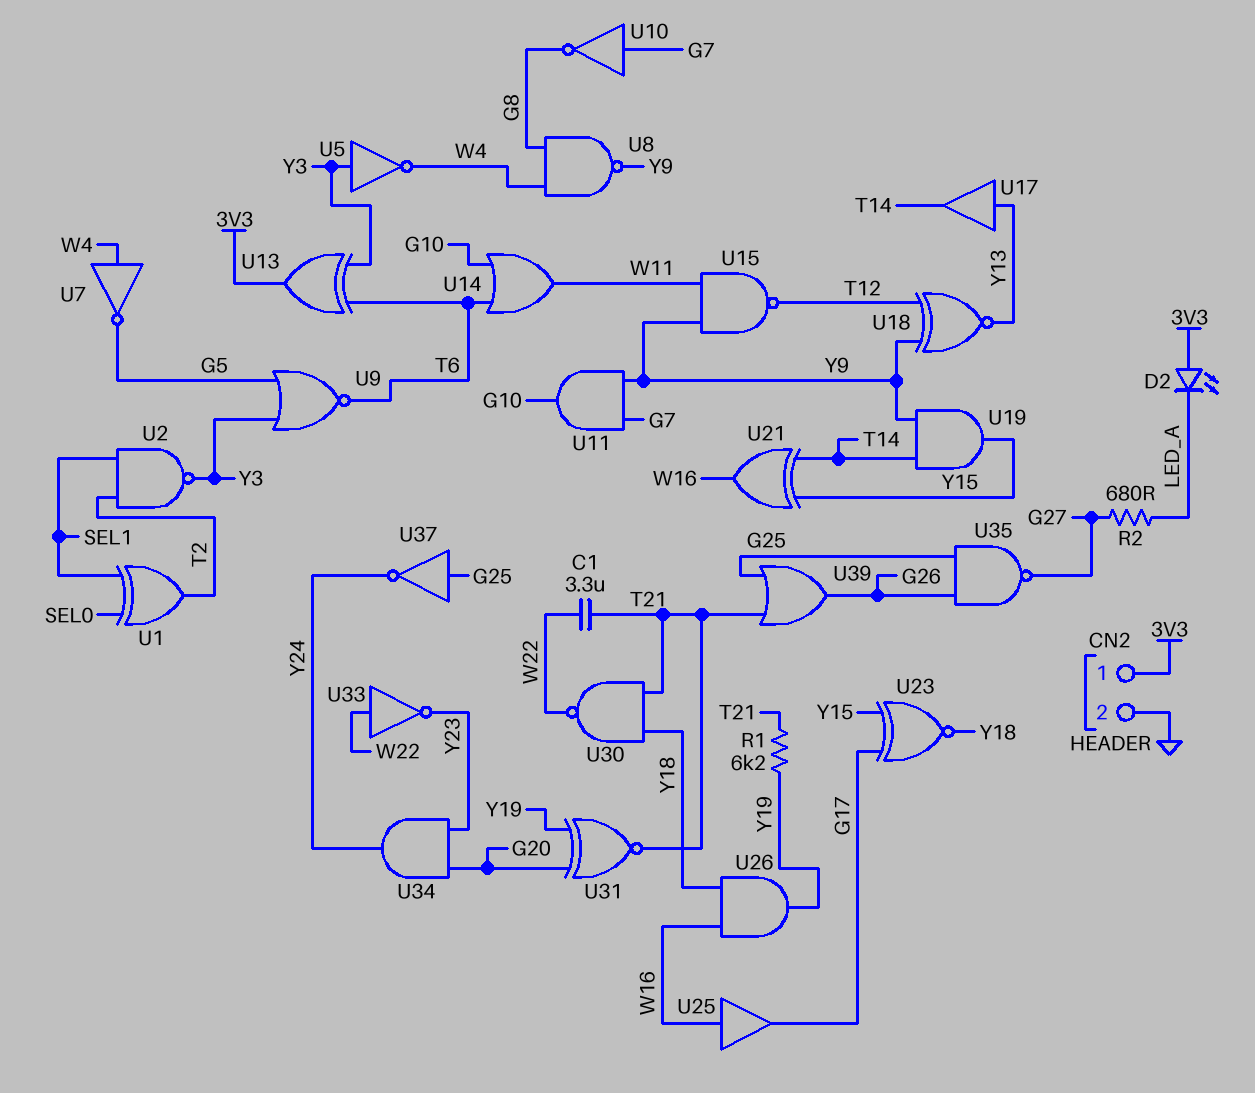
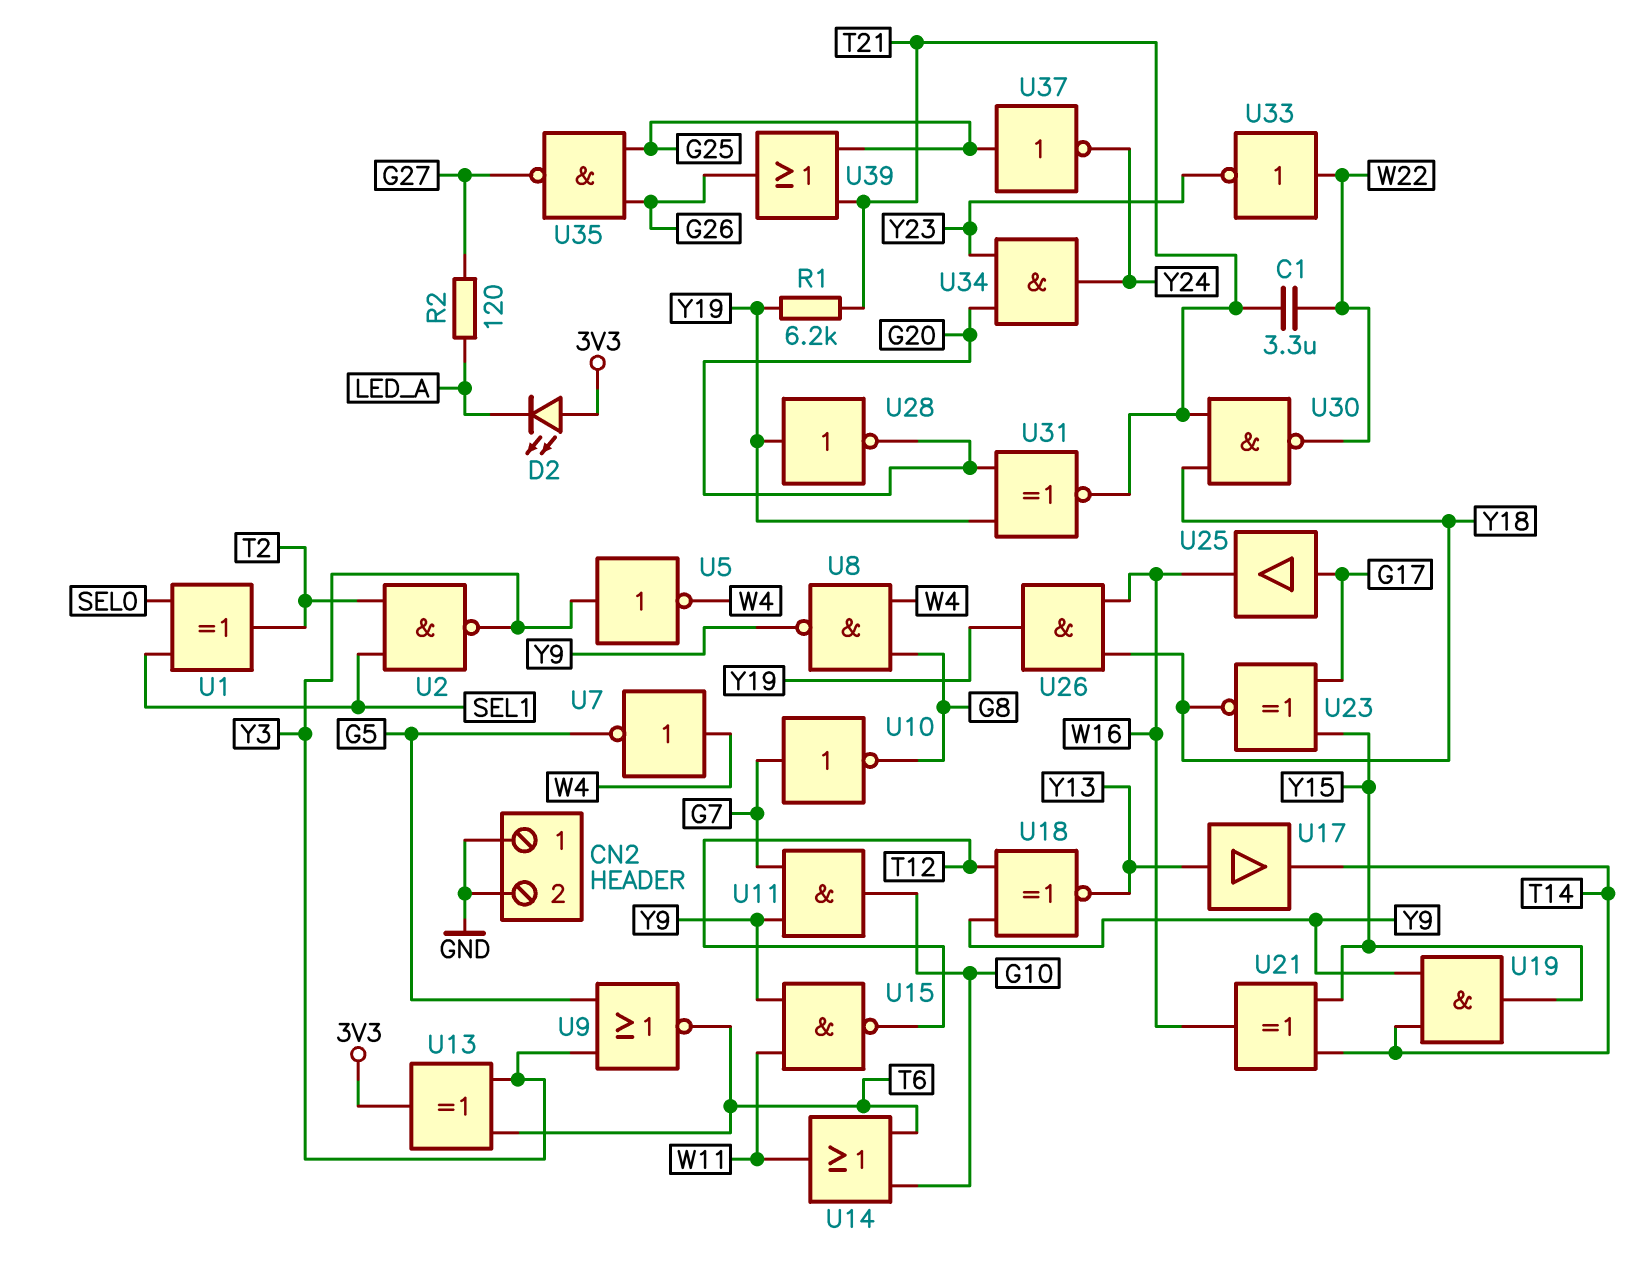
CN2 pin 1: 3V3 -> GND
R2: 680 (G27, LED_A) -> 120 (G27, LED_A)
U25: buffer (in W16, out G17) -> buffer (in G17, out W16)
U28: none -> NOT (in Y19, out G20)

